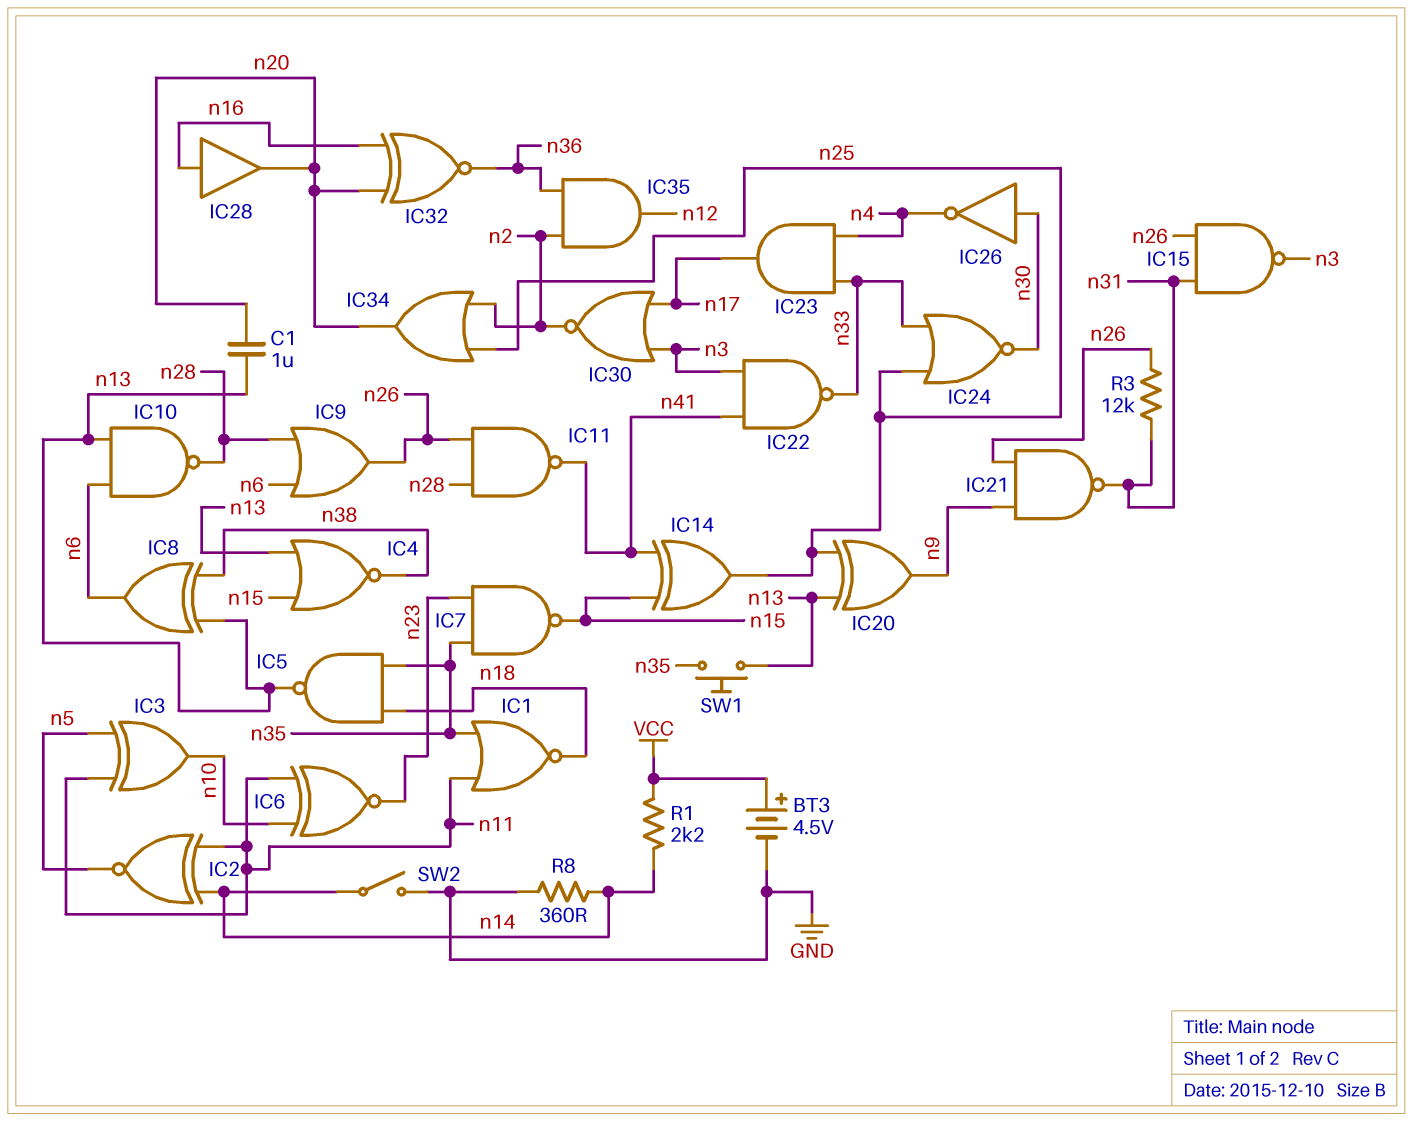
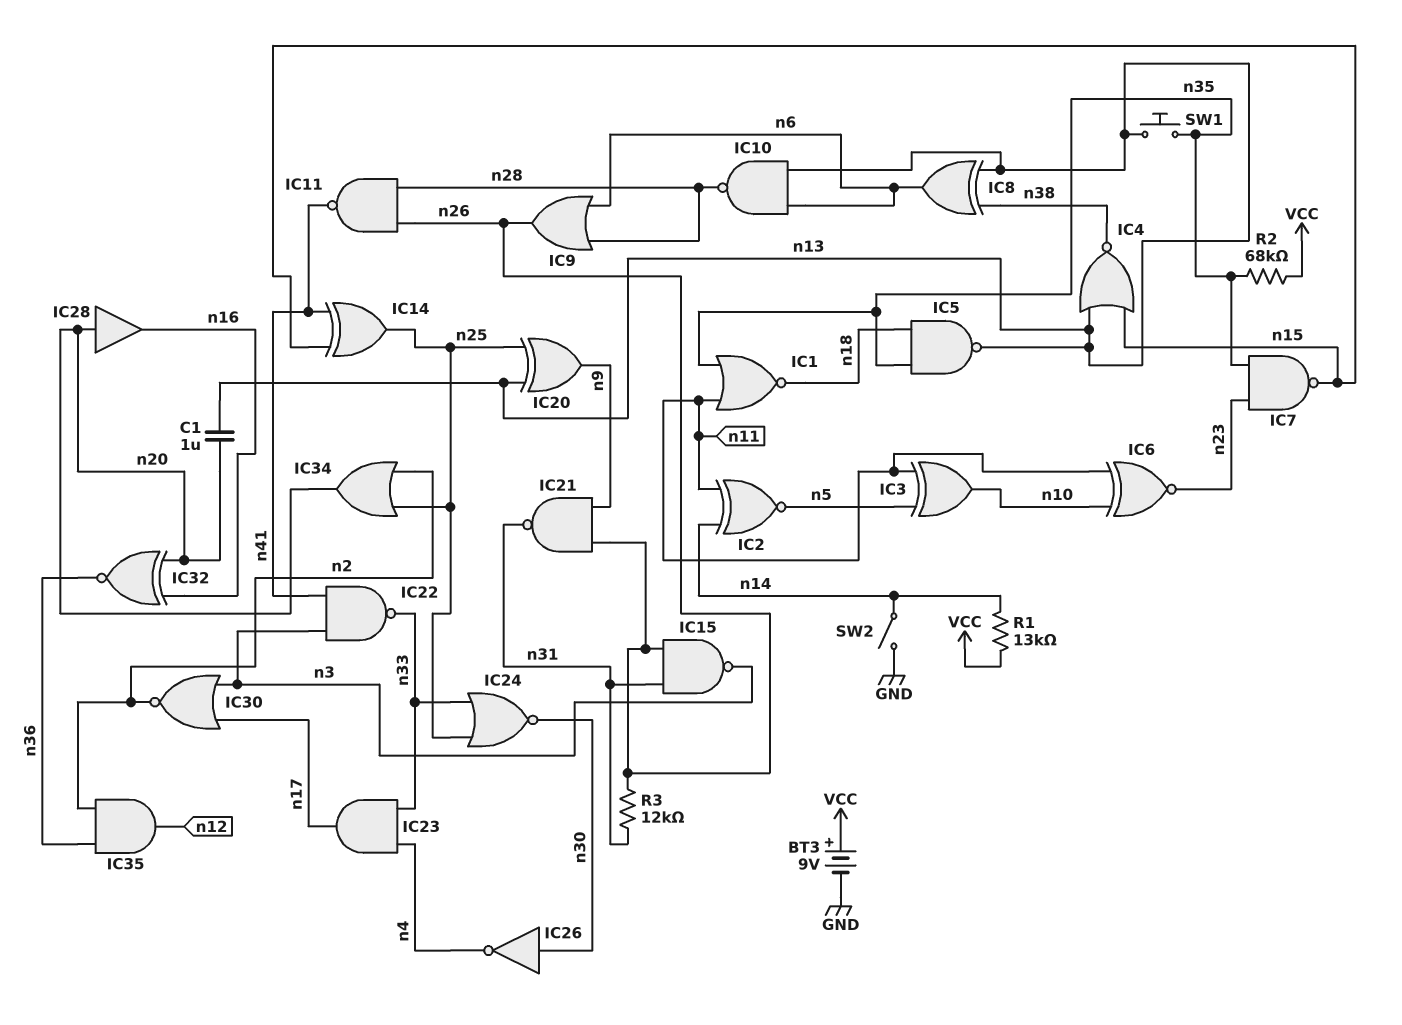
BT3: 4.5V (plus VCC, minus GND) -> 9V (plus VCC, minus GND)
IC28: buffer (in n16, out n20) -> buffer (in n20, out n16)
R1: 2.2k (VCC, n14) -> 13k (VCC, n14)
R2: none -> 68k (VCC, n35)
R8: 360 (GND, n14) -> none

